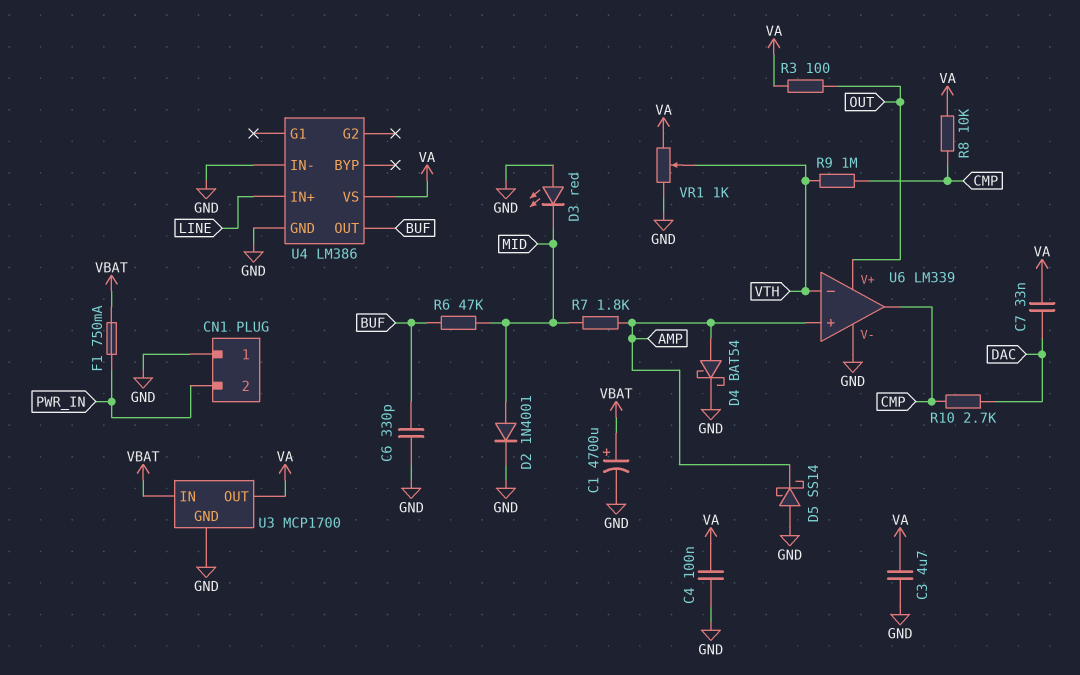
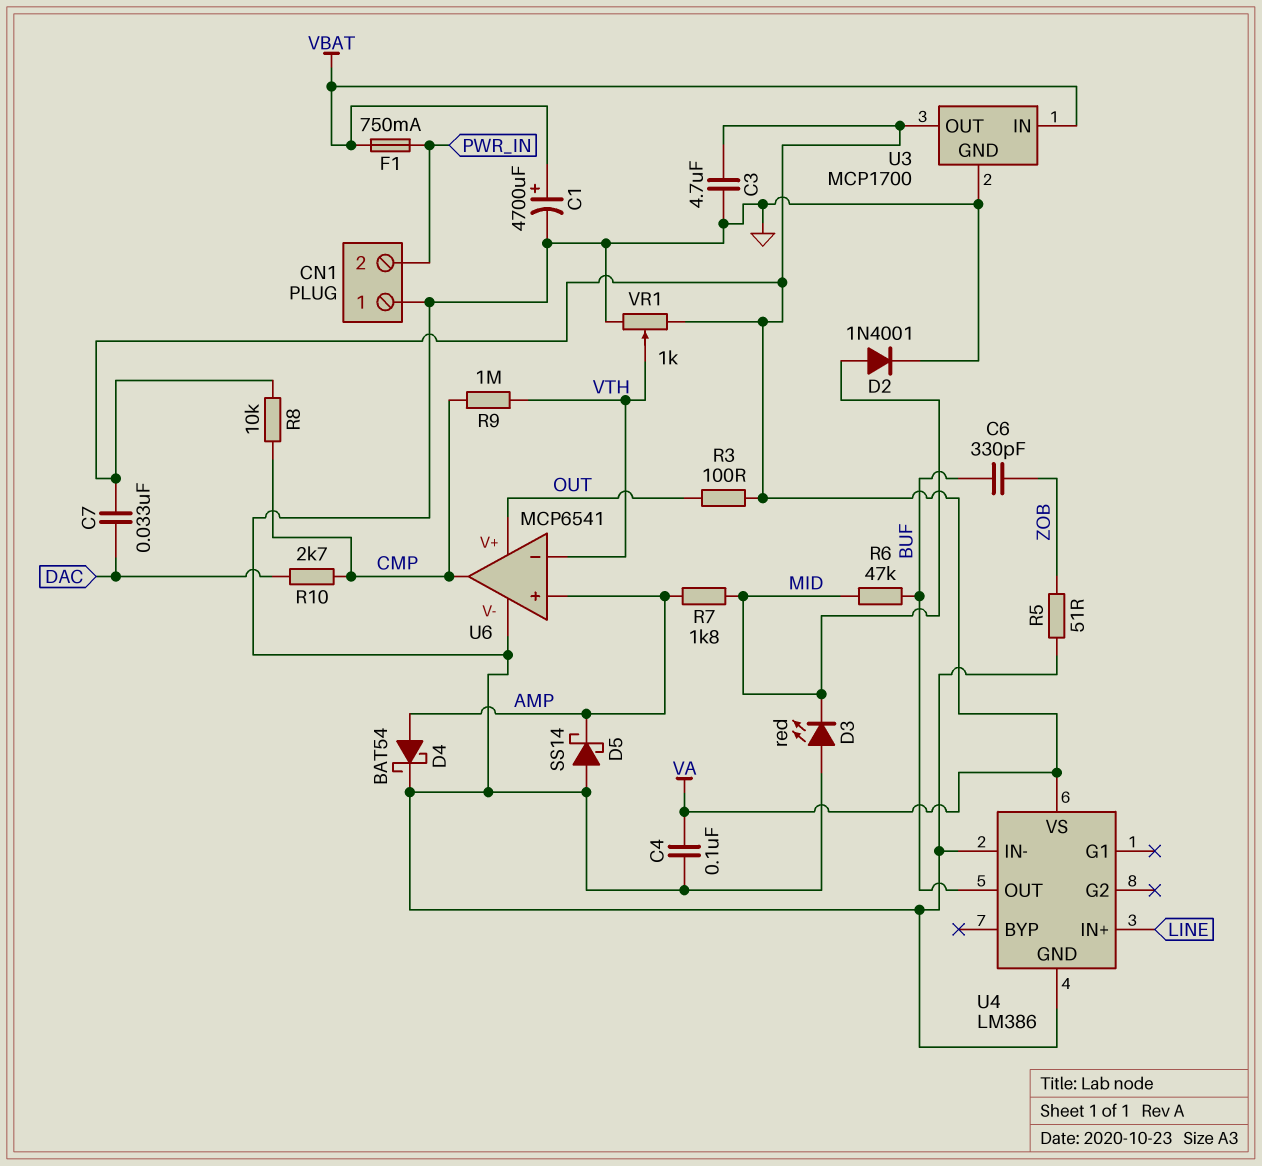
C6: 330pF (BUF, GND) -> 330pF (BUF, ZOB)
R5: none -> 51 (GND, ZOB)
U6: LM339 -> MCP6541

